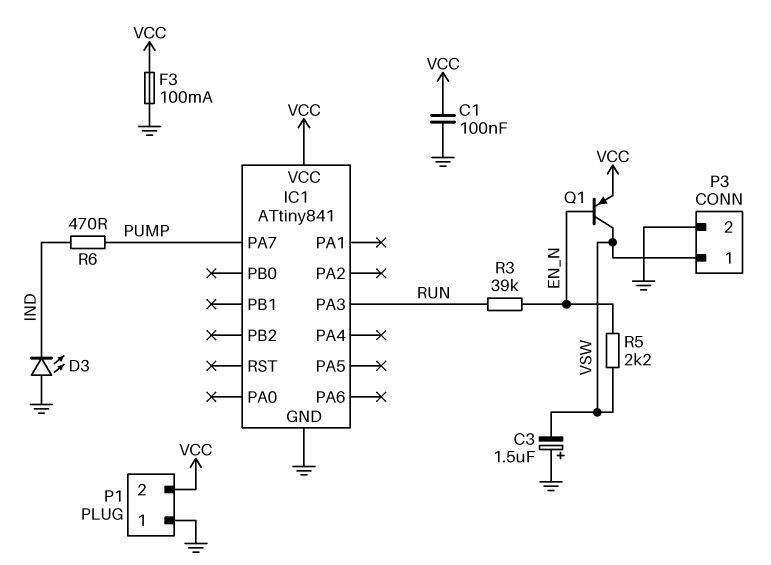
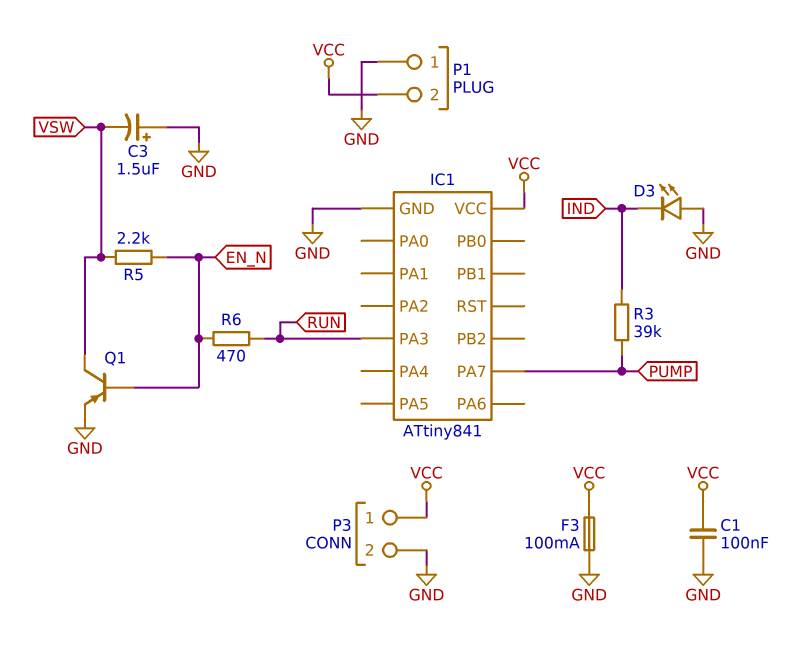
P3 pin 1: VSW -> VCC
Q1: PNP (B EN_N, C VSW, E VCC) -> PNP (B EN_N, C VSW, E GND)
R3: 39k (EN_N, RUN) -> 39k (IND, PUMP)
R6: 470 (IND, PUMP) -> 470 (EN_N, RUN)

